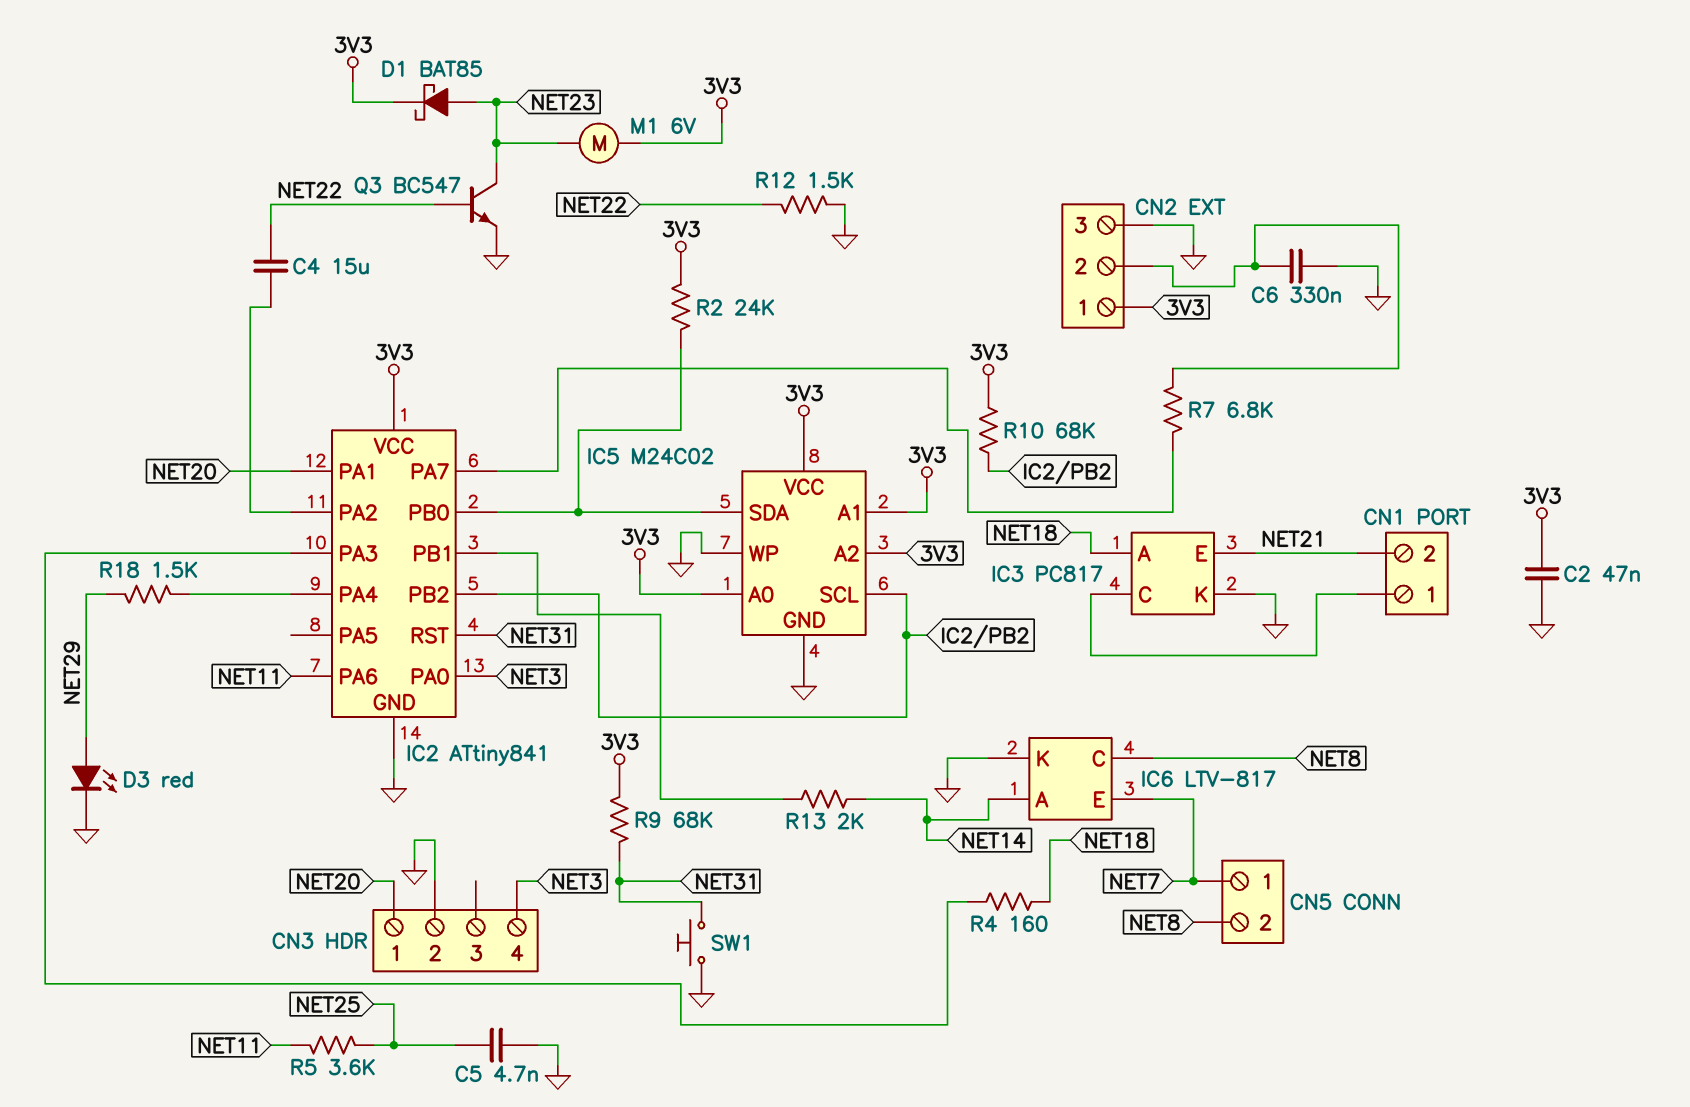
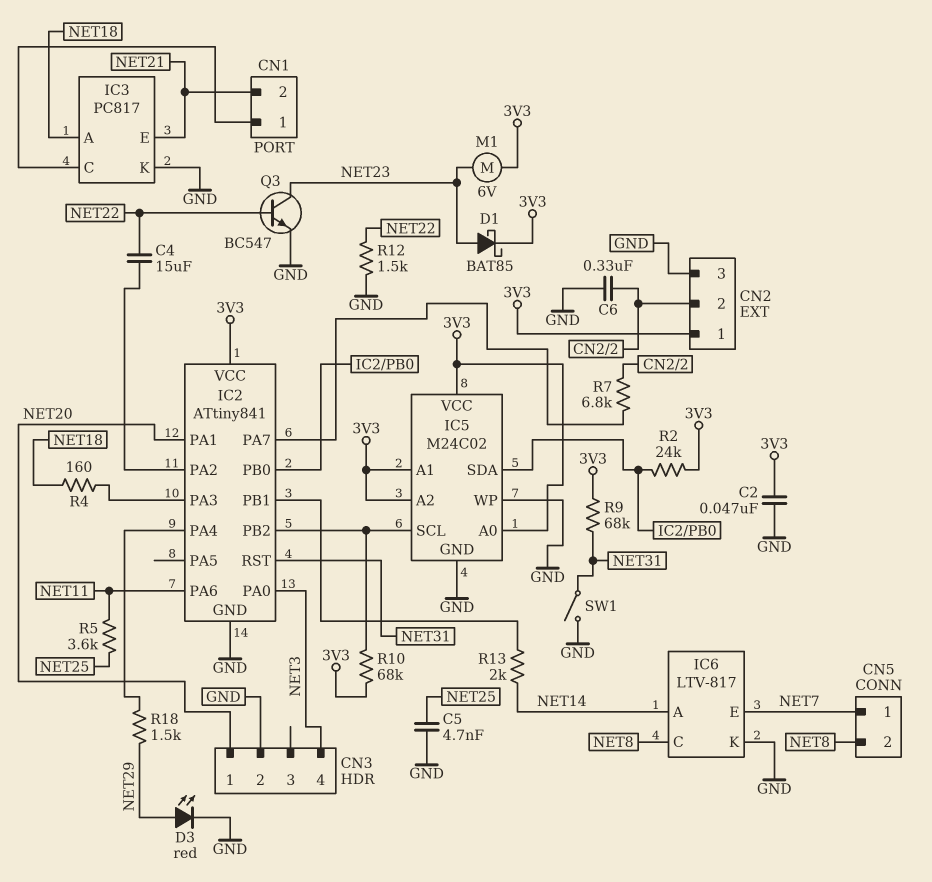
SW1: button (GND, NET31) -> switch (GND, NET31)

